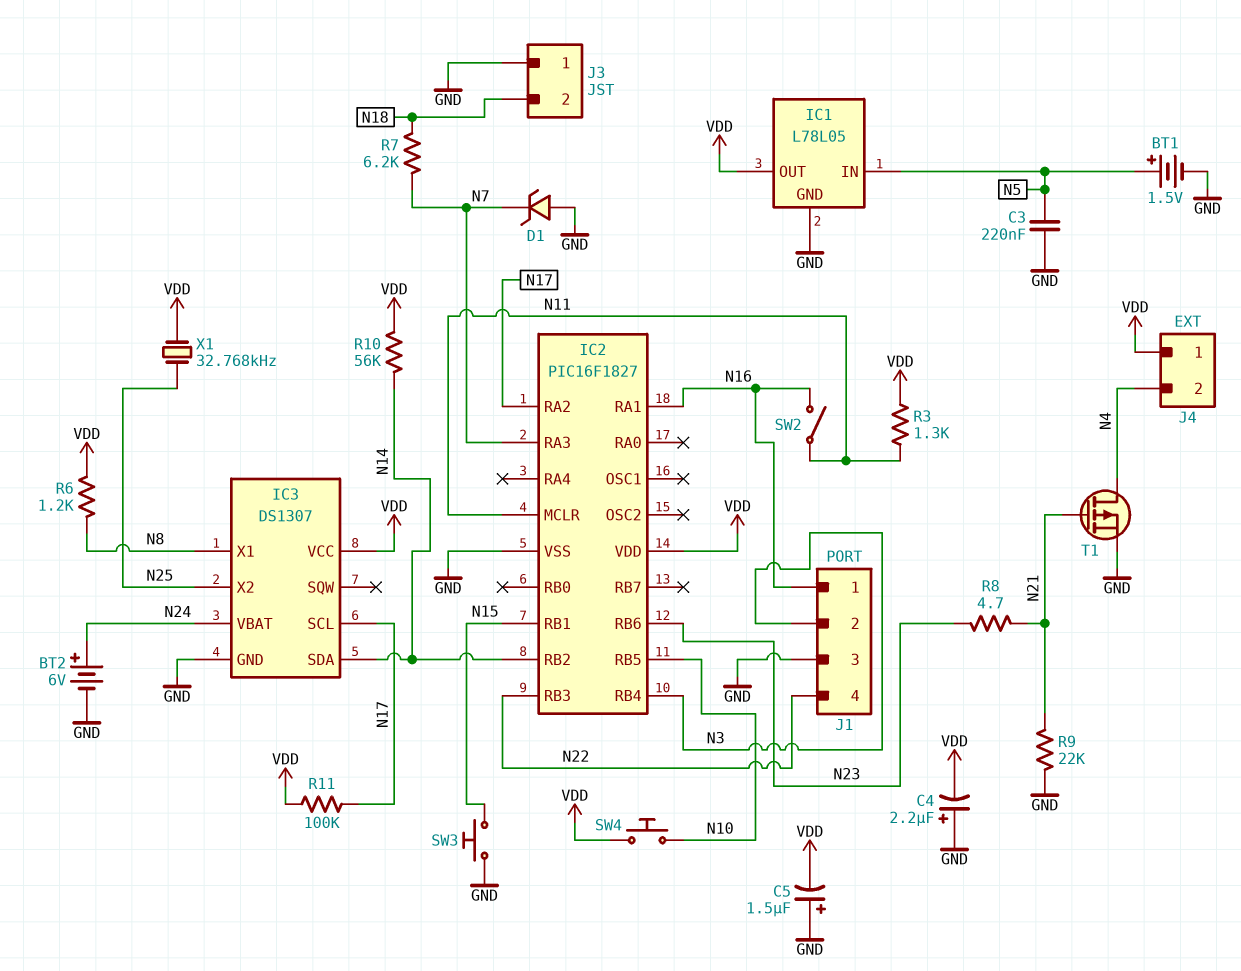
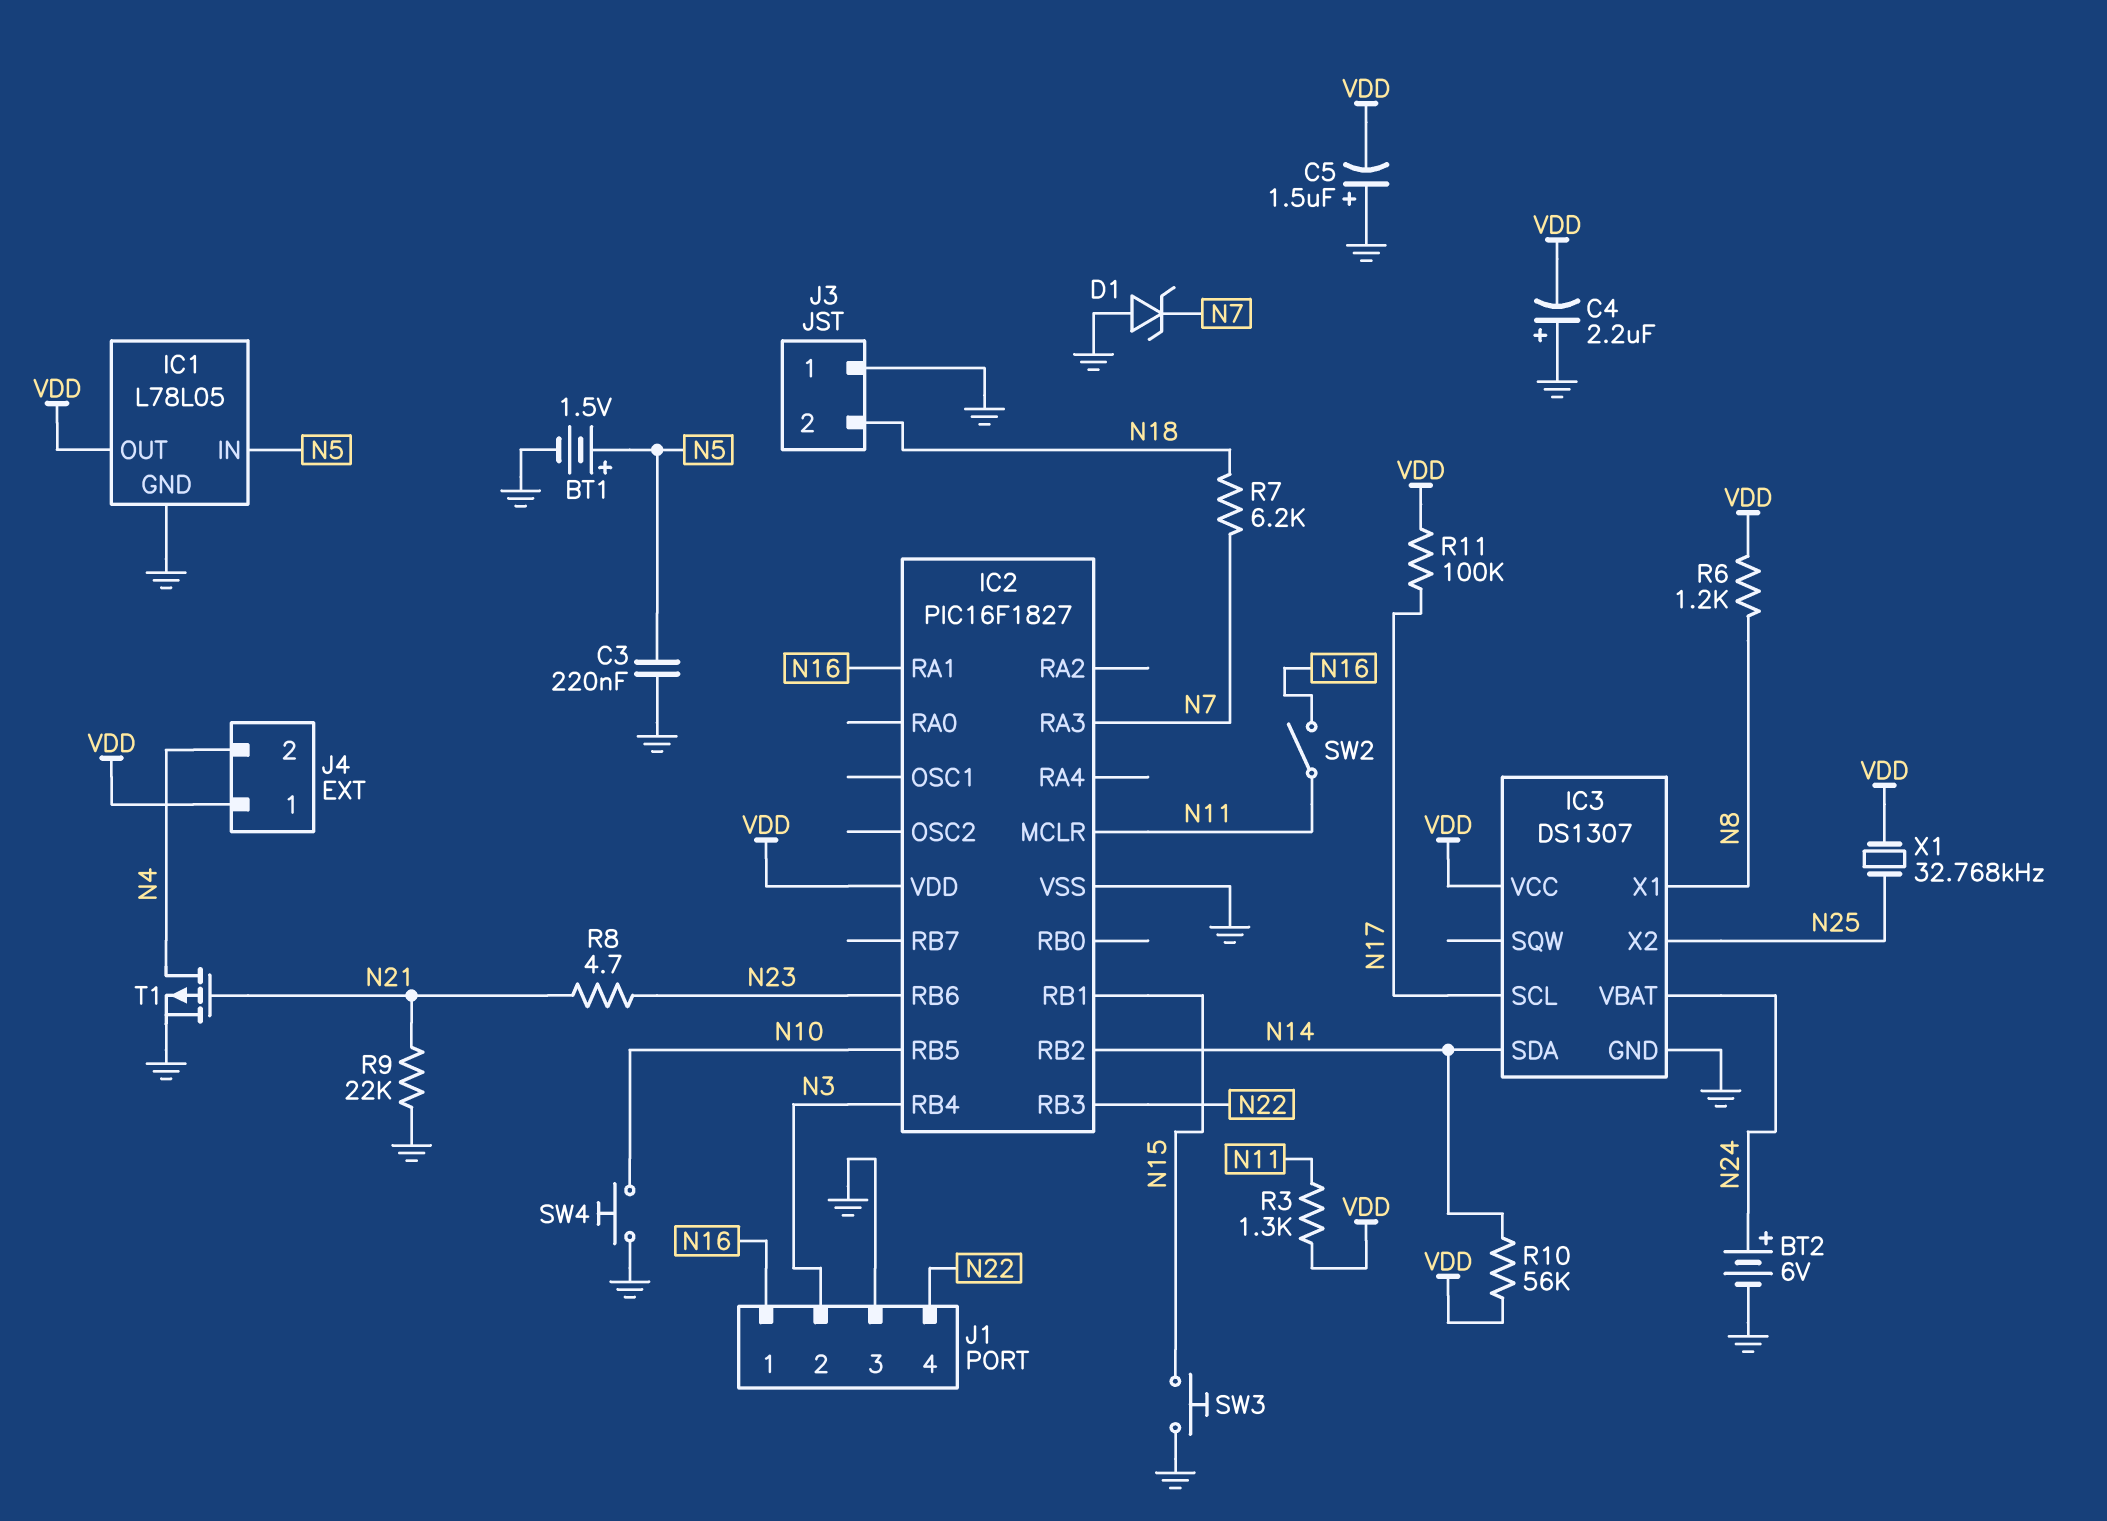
IC2 pin RA2: N17 -> none
SW4: button (N10, VDD) -> button (GND, N10)

